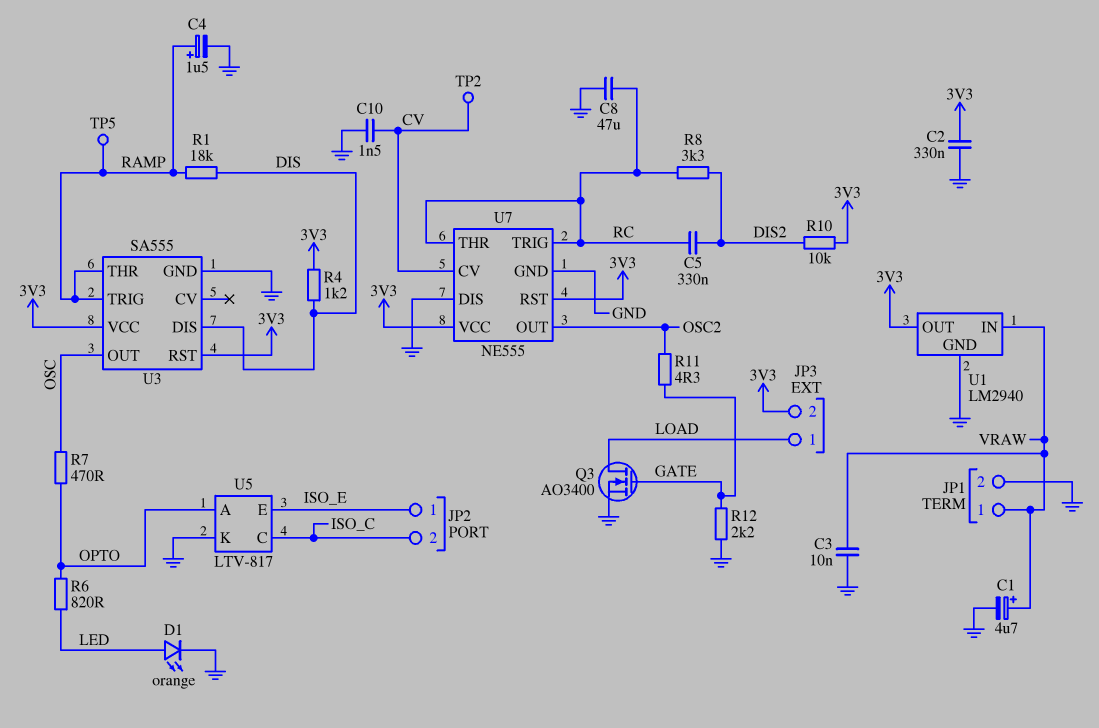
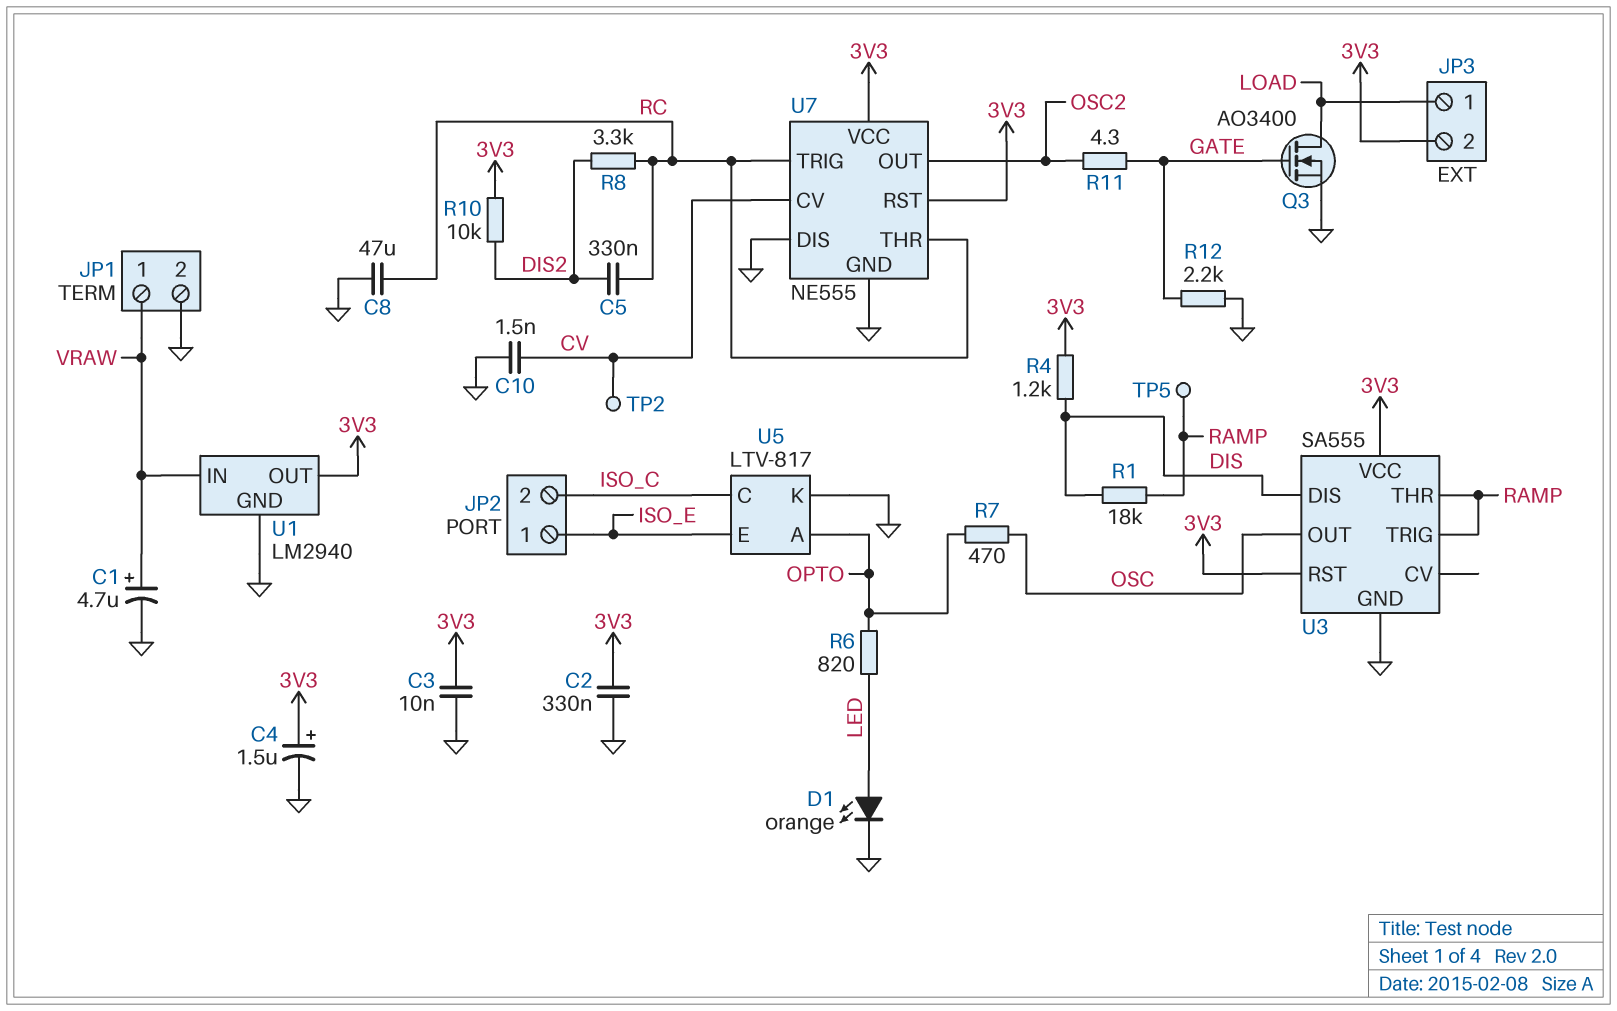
C3: 10nF (GND, VRAW) -> 10nF (3V3, GND)
C4: 1.5uF (plus RAMP, minus GND) -> 1.5uF (plus 3V3, minus GND)

